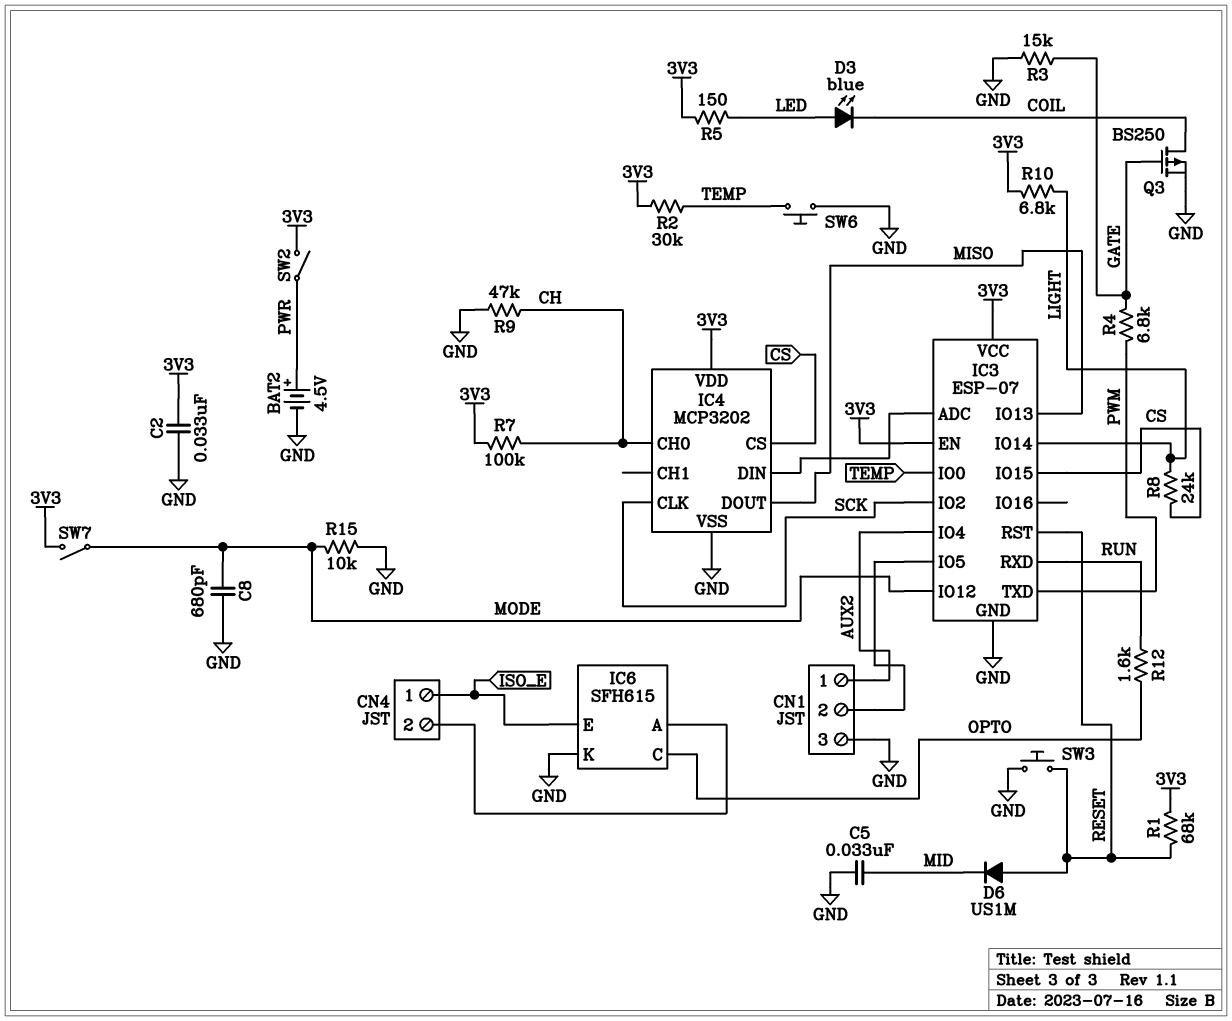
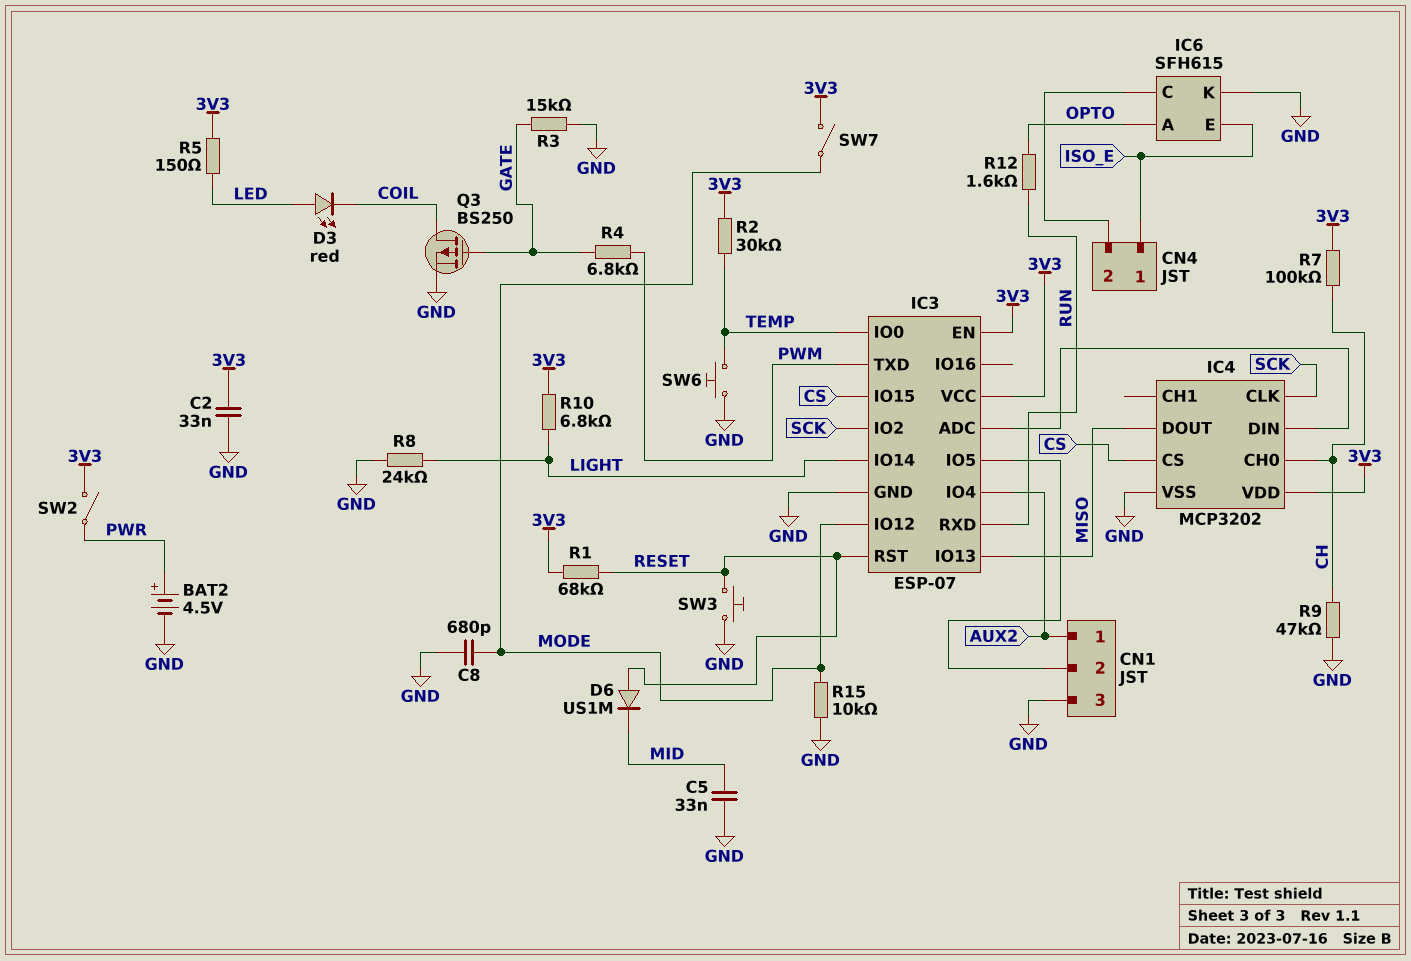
D3: LED blue (A LED, K COIL) -> LED red (A LED, K COIL)
IC6 pin A: CN4/2 -> OPTO
IC6 pin C: OPTO -> CN4/2
R8: 24k (CS, LIGHT) -> 24k (GND, LIGHT)

